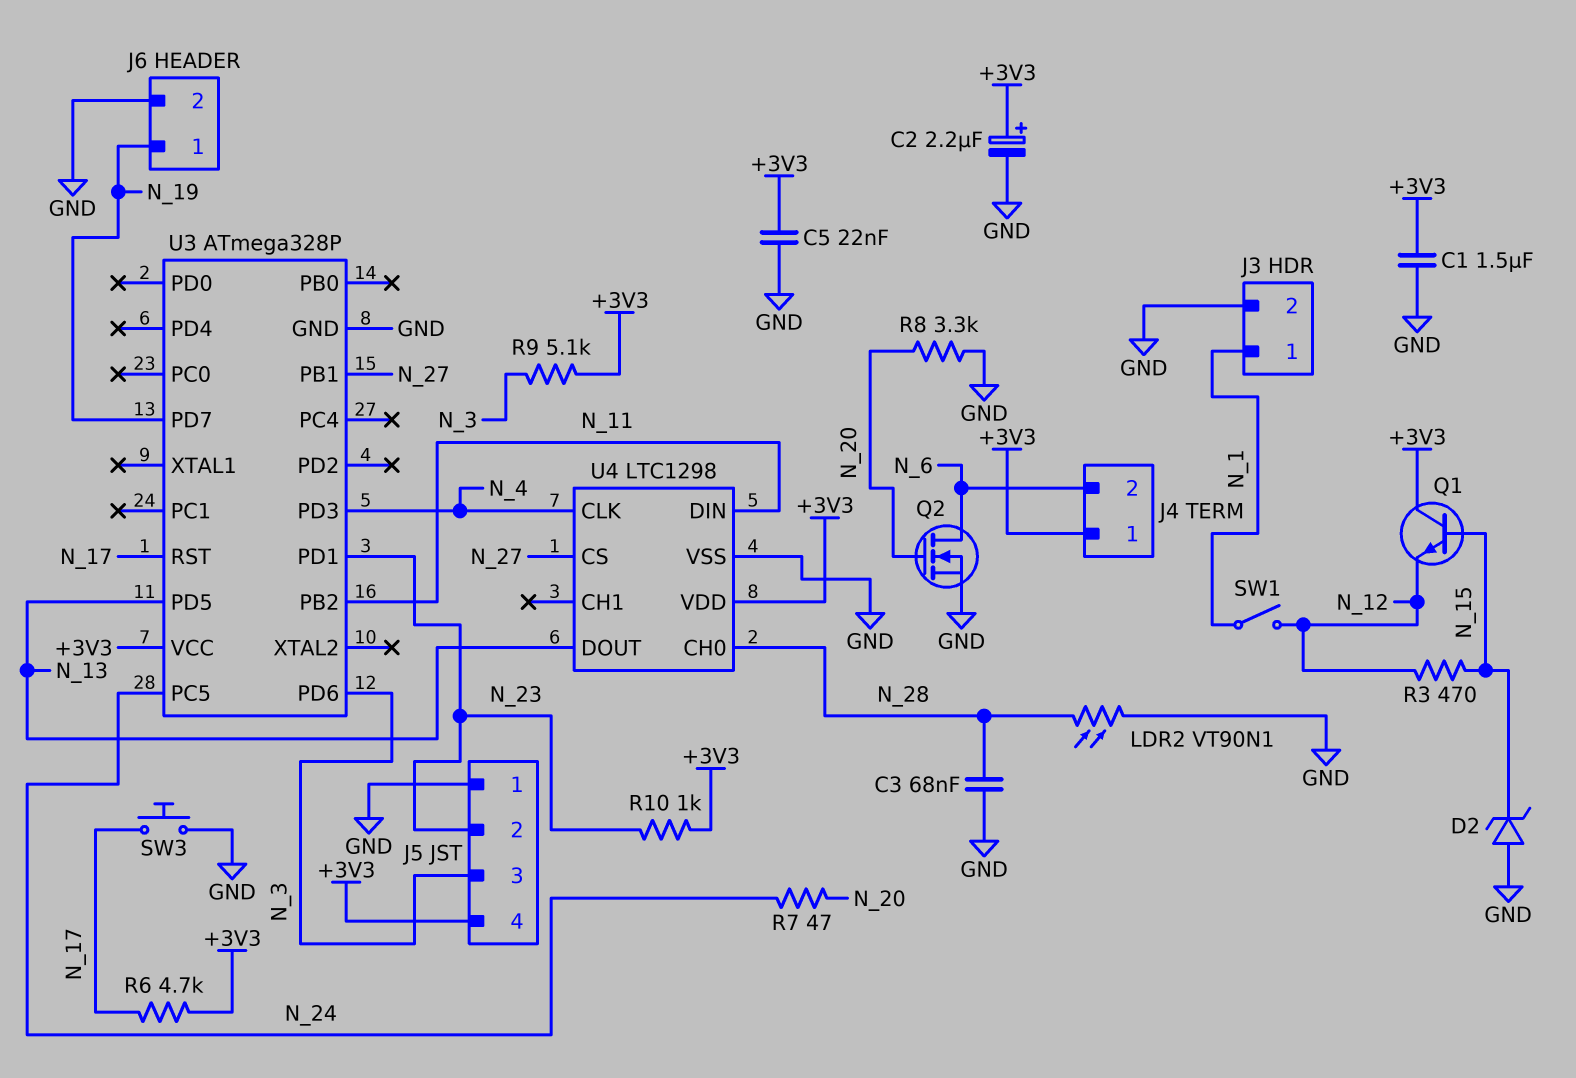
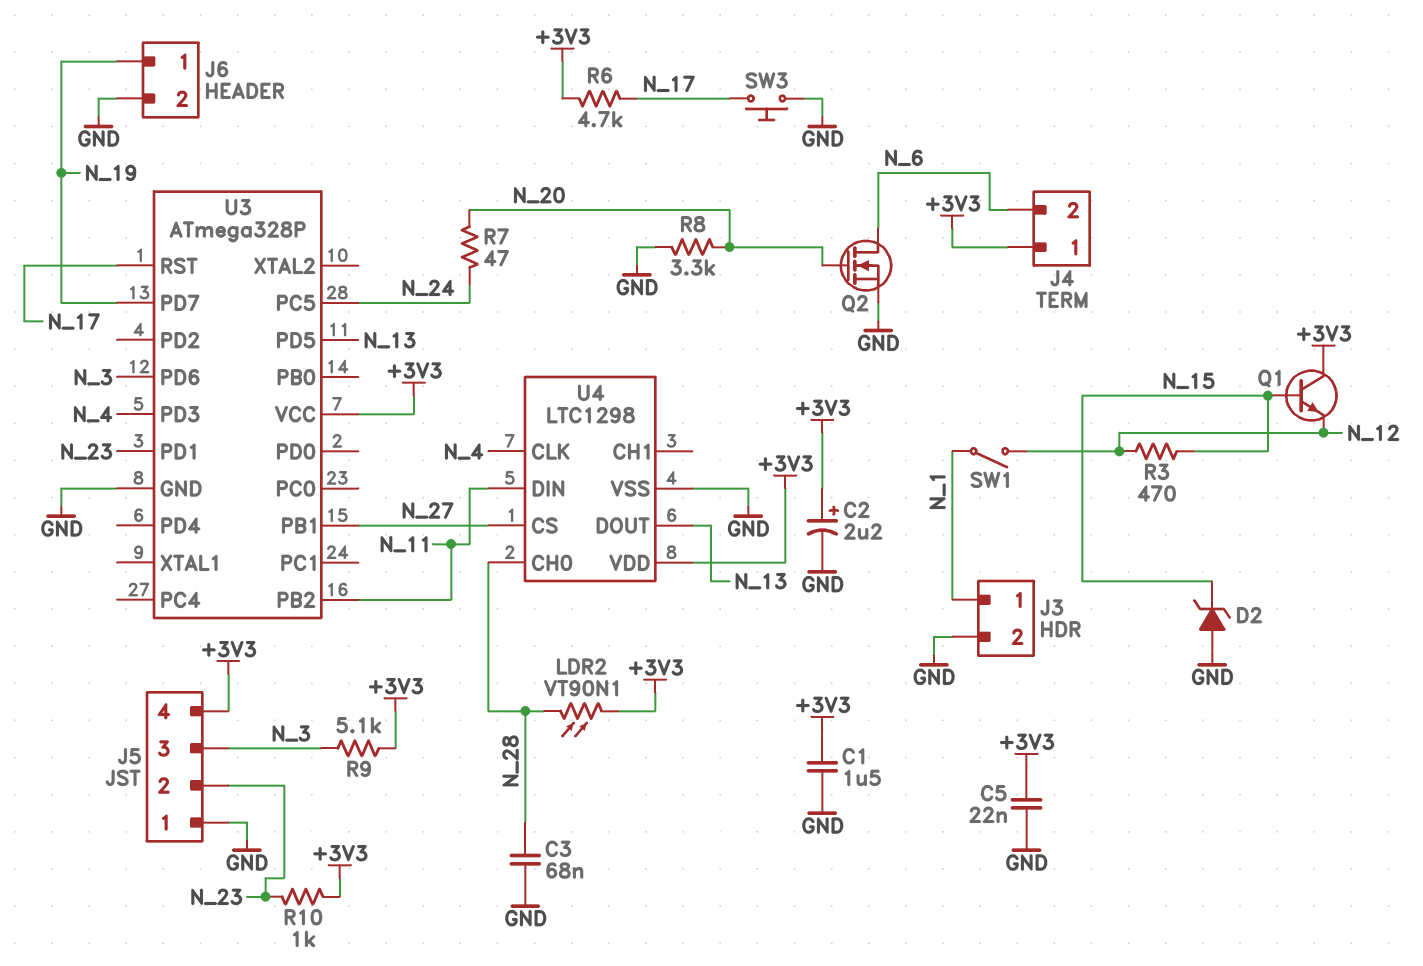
LDR2: VT90N1 (GND, N_28) -> VT90N1 (+3V3, N_28)

